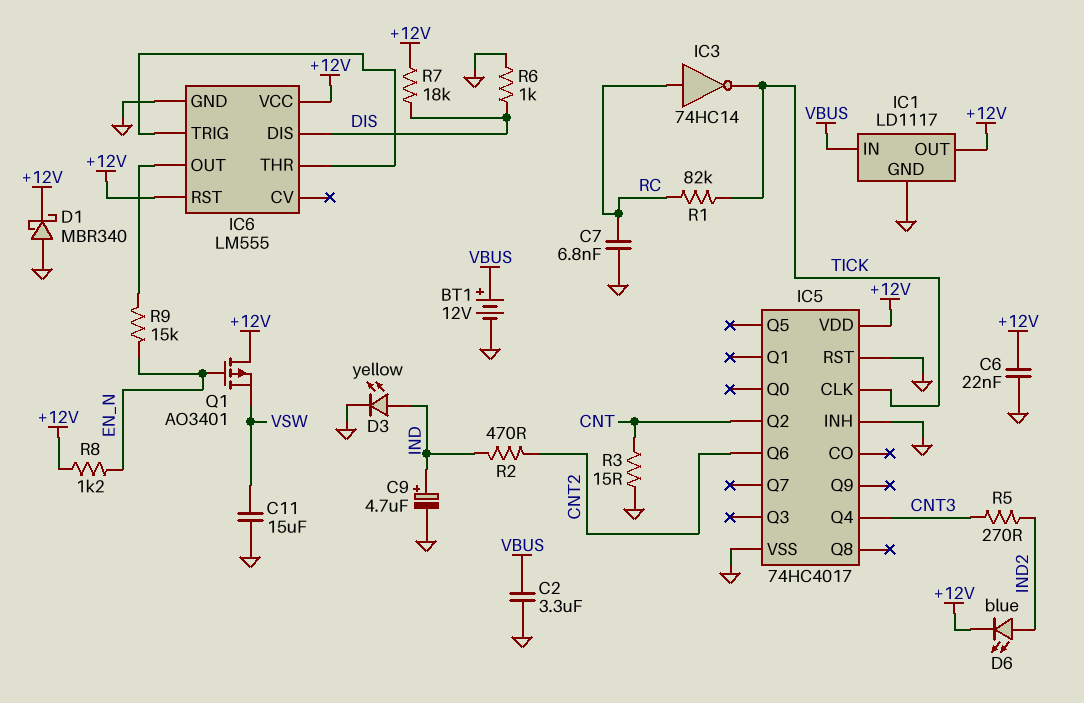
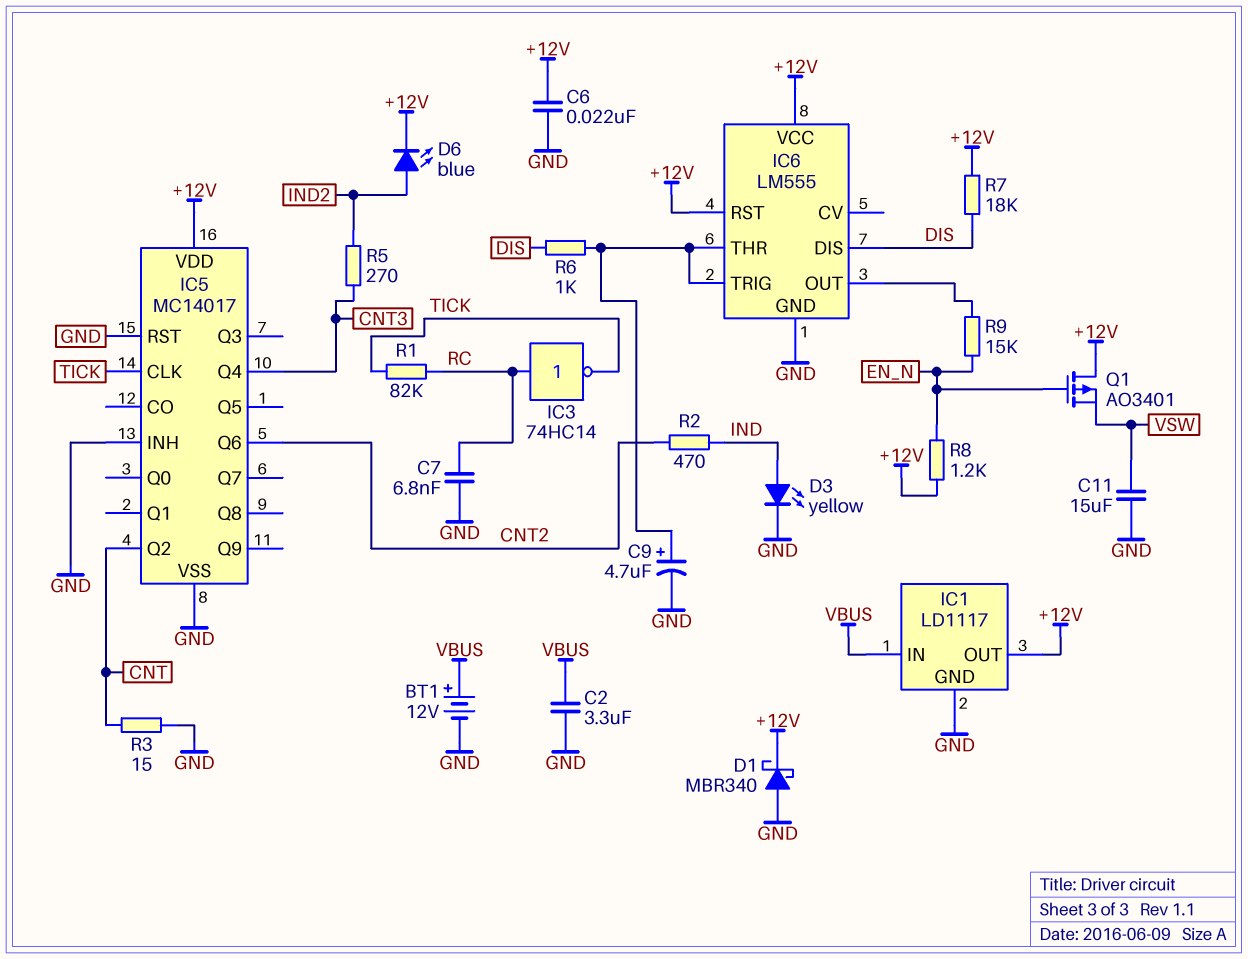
C9: 4.7uF (plus IND, minus GND) -> 4.7uF (plus IC6/THR, minus GND)
IC5: 74HC4017 -> MC14017
R6: 1k (DIS, GND) -> 1k (DIS, IC6/THR)

